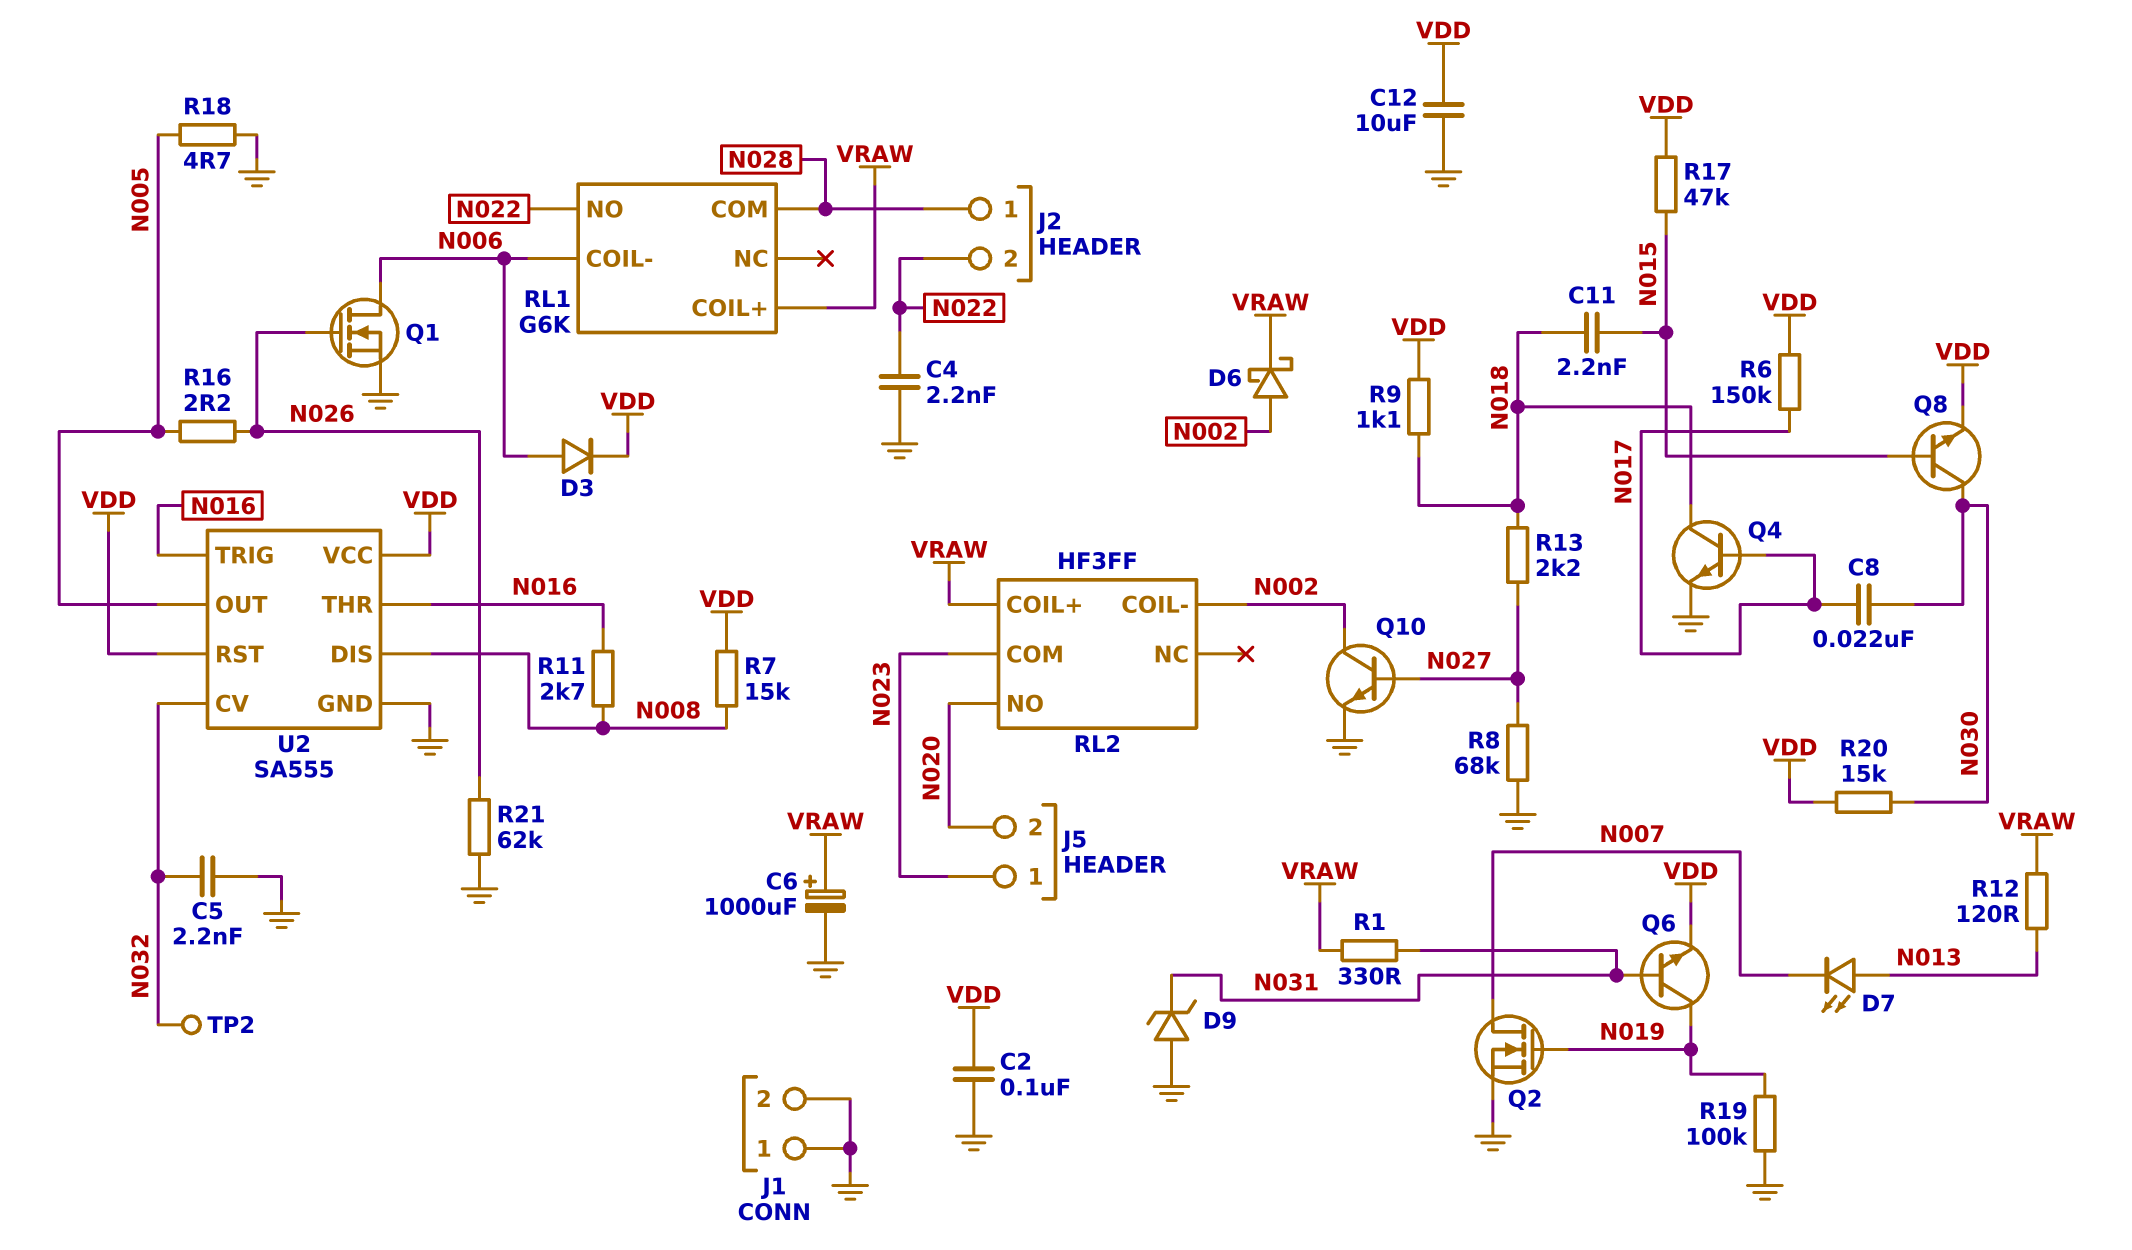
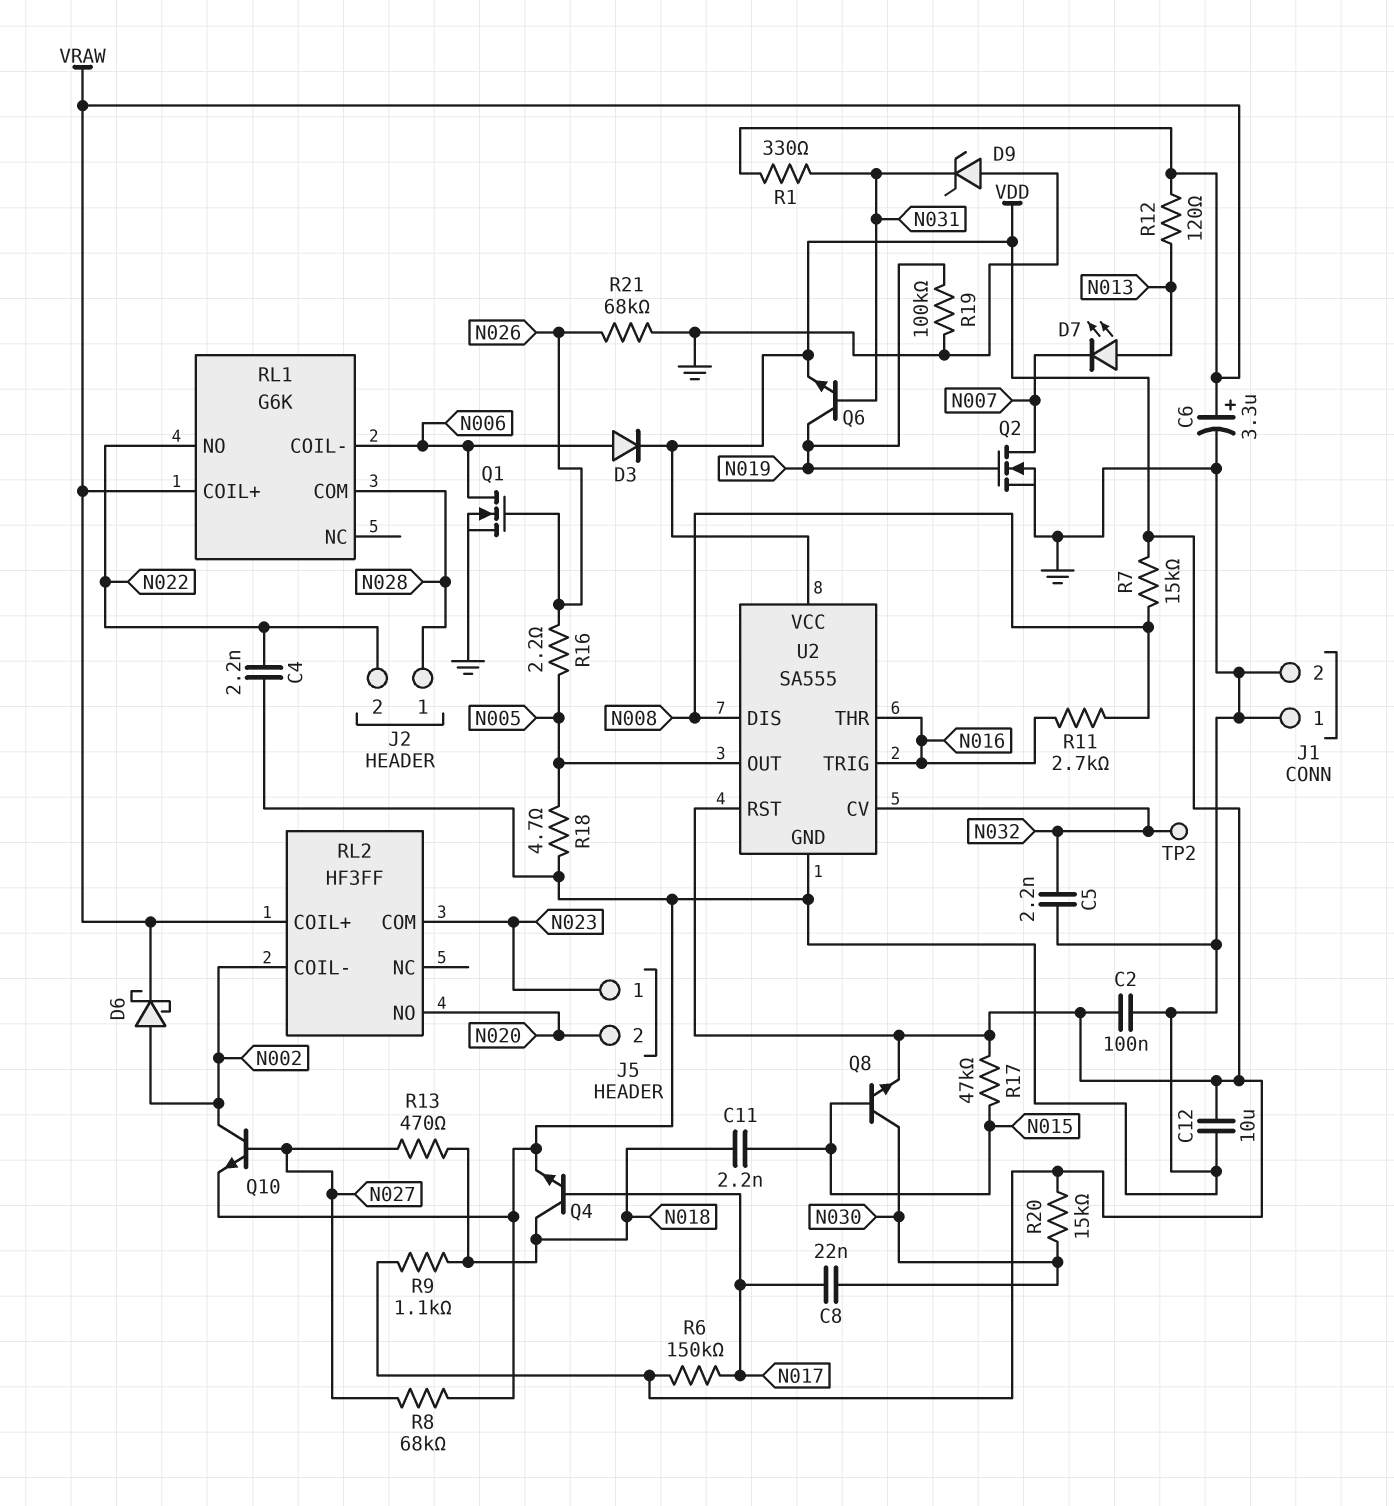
C6: 1000uF (plus VRAW, minus GND) -> 3.3uF (plus VRAW, minus GND)
R13: 2.2k (N018, N027) -> 470 (N018, N027)
R21: 62k (GND, N026) -> 68k (GND, N026)

